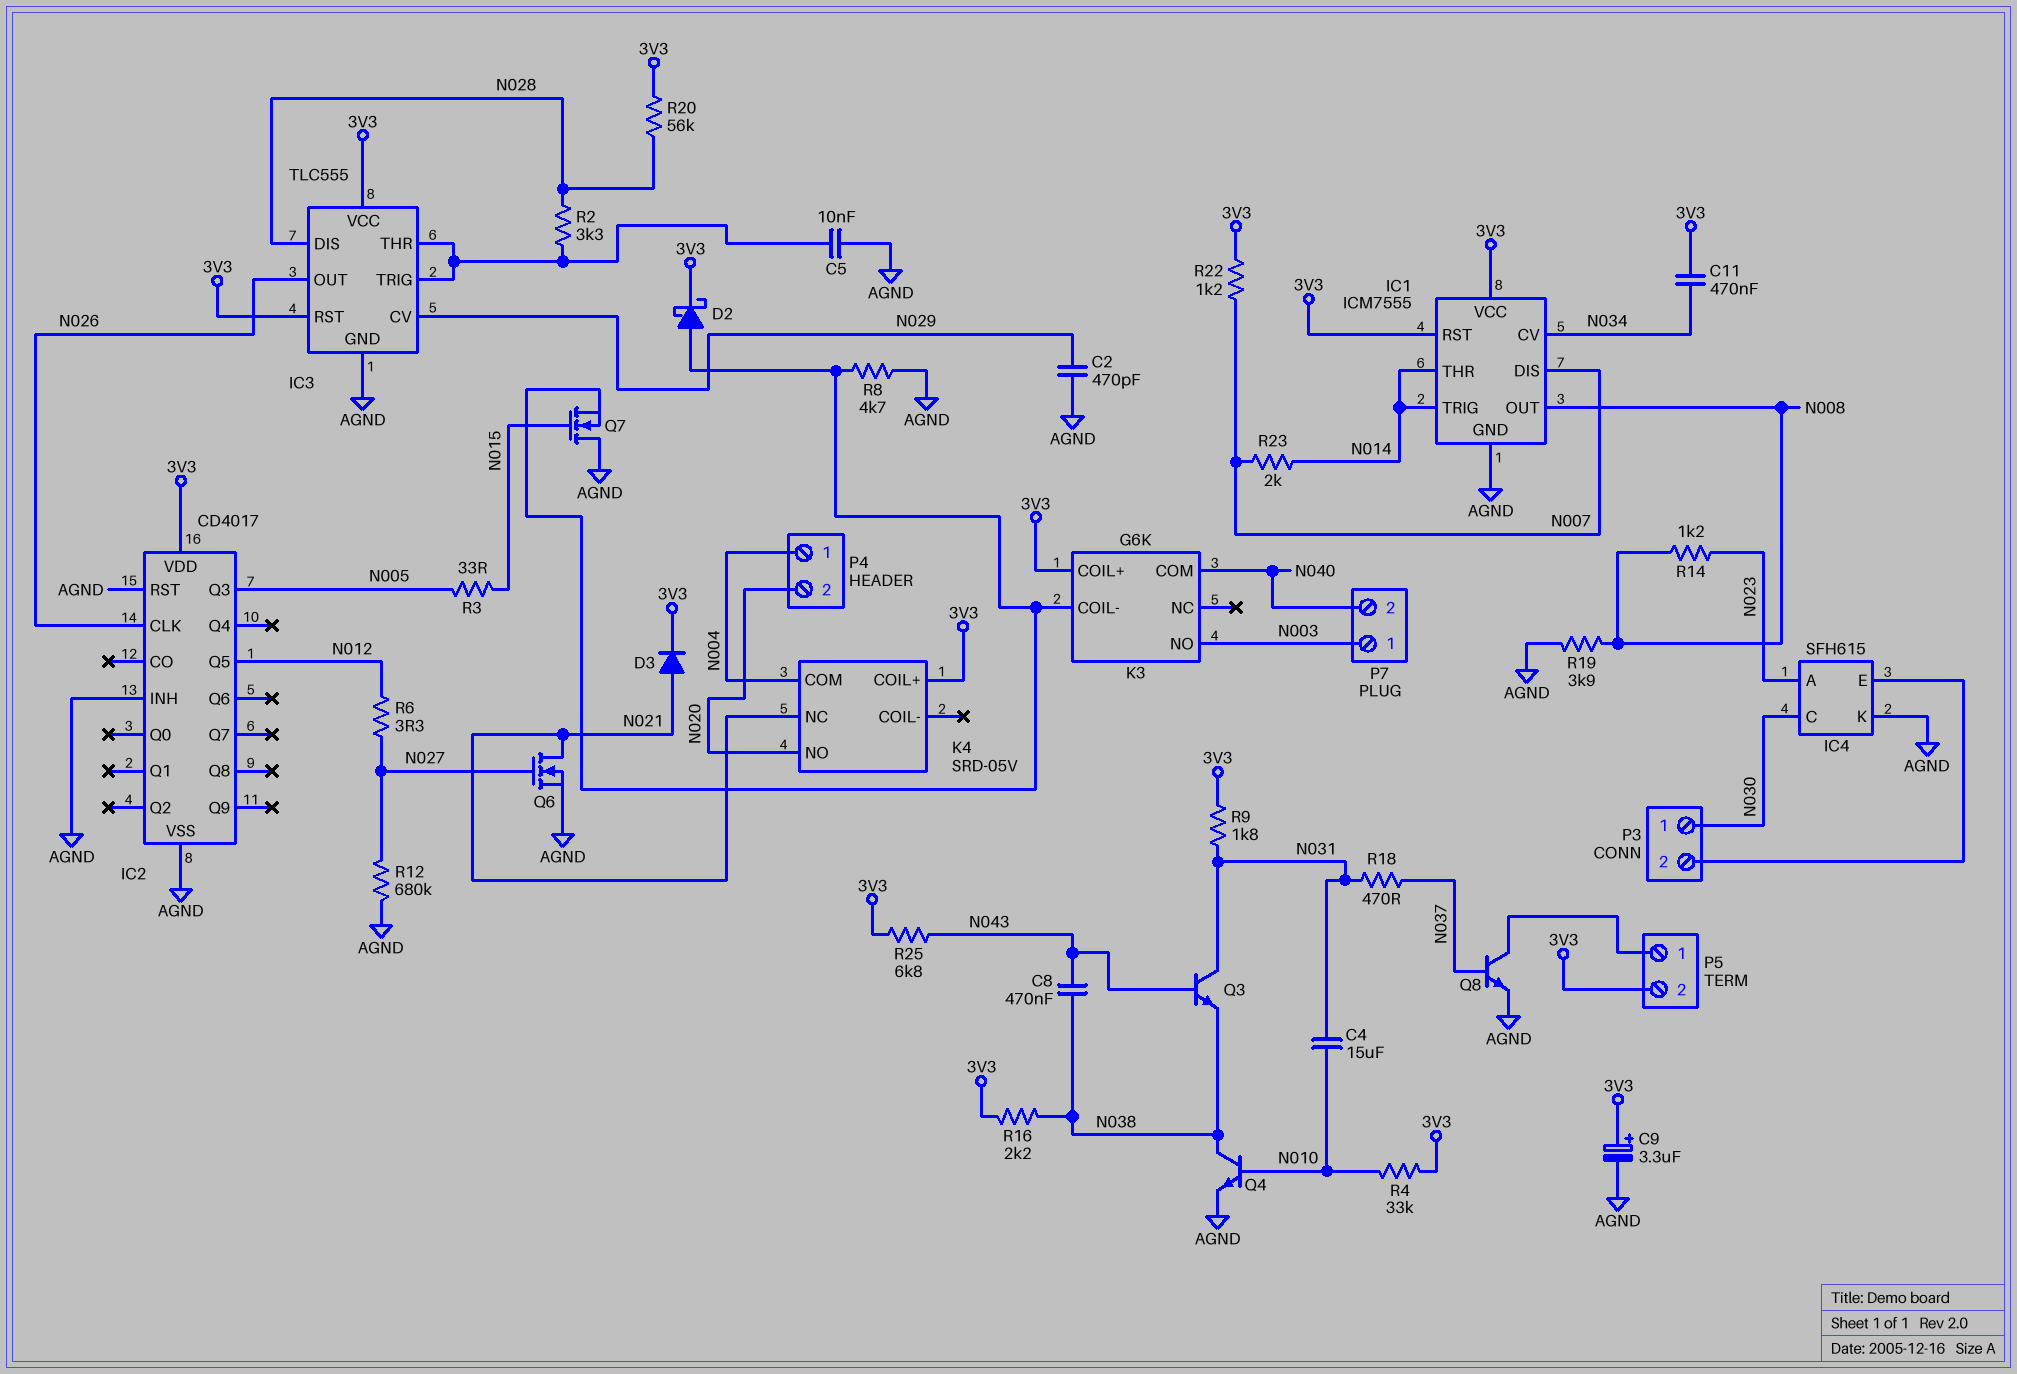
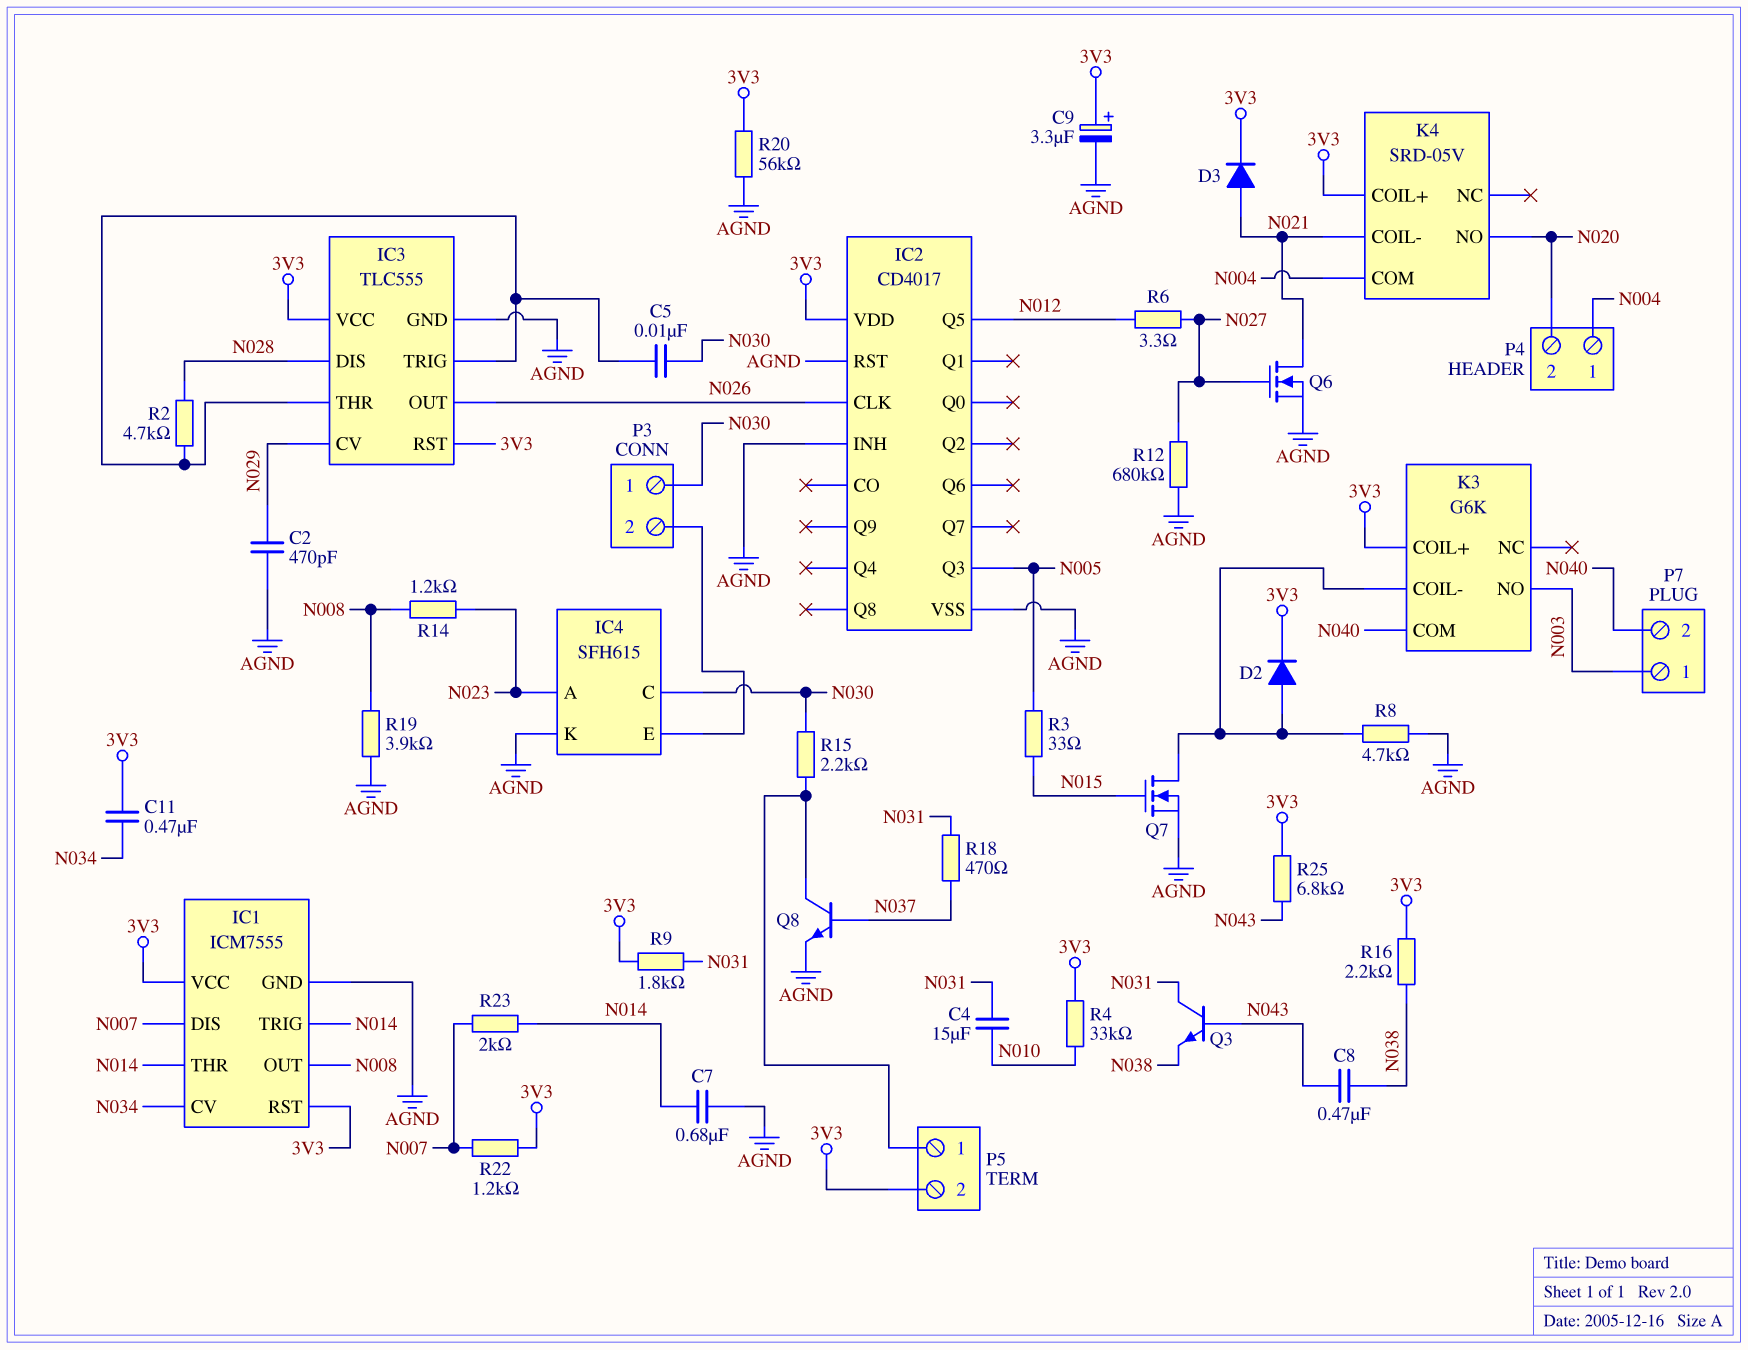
C5: 10nF (AGND, IC3/THR) -> 10nF (IC3/THR, N030)
C7: none -> 680nF (AGND, N014)
D2: schottky (A K3/COIL-, K 3V3) -> diode (A K3/COIL-, K 3V3)
K4 pin COIL-: none -> N021
K4 pin NC: N021 -> none
Q4: NPN (B N010, C N038, E AGND) -> none
Q7: NMOS (G N015, D AGND, S K3/COIL-) -> NMOS (G N015, D K3/COIL-, S AGND)
R2: 3.3k (IC3/THR, N028) -> 4.7k (IC3/THR, N028)
R15: none -> 2.2k (N030, P5/1)
R20: 56k (3V3, N028) -> 56k (3V3, AGND)

